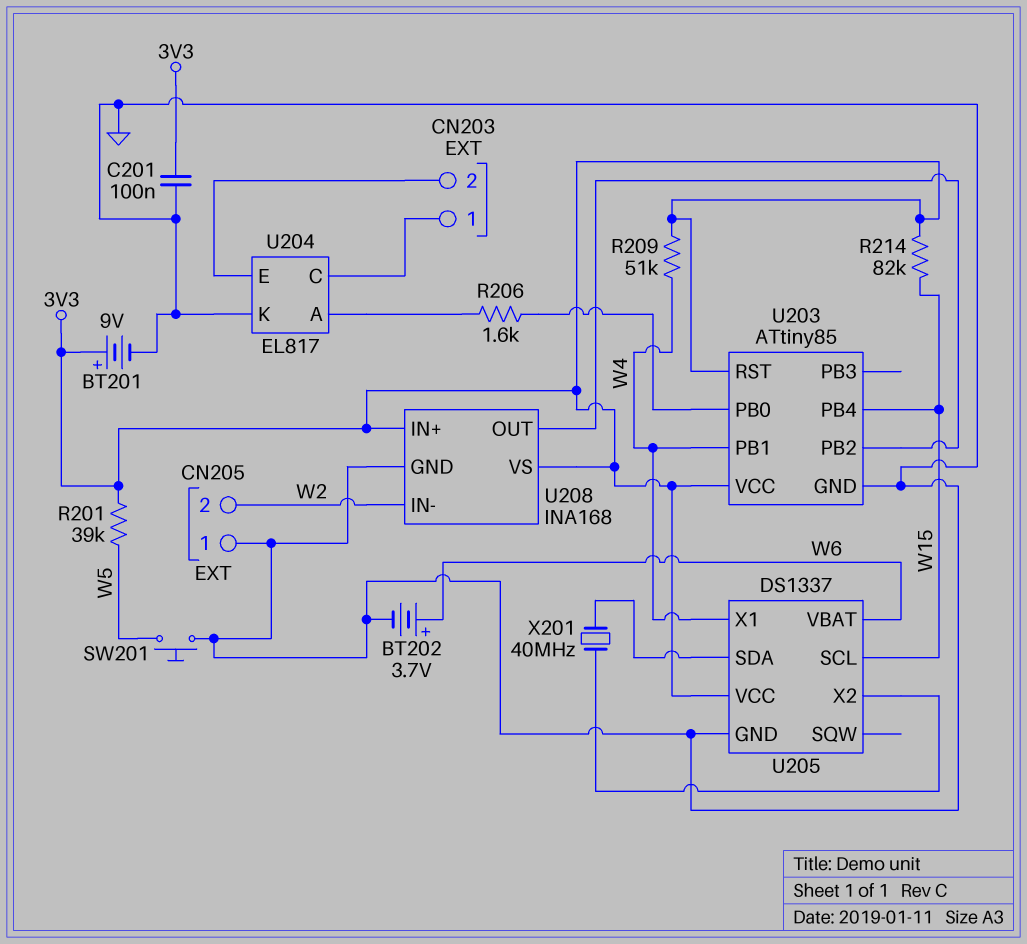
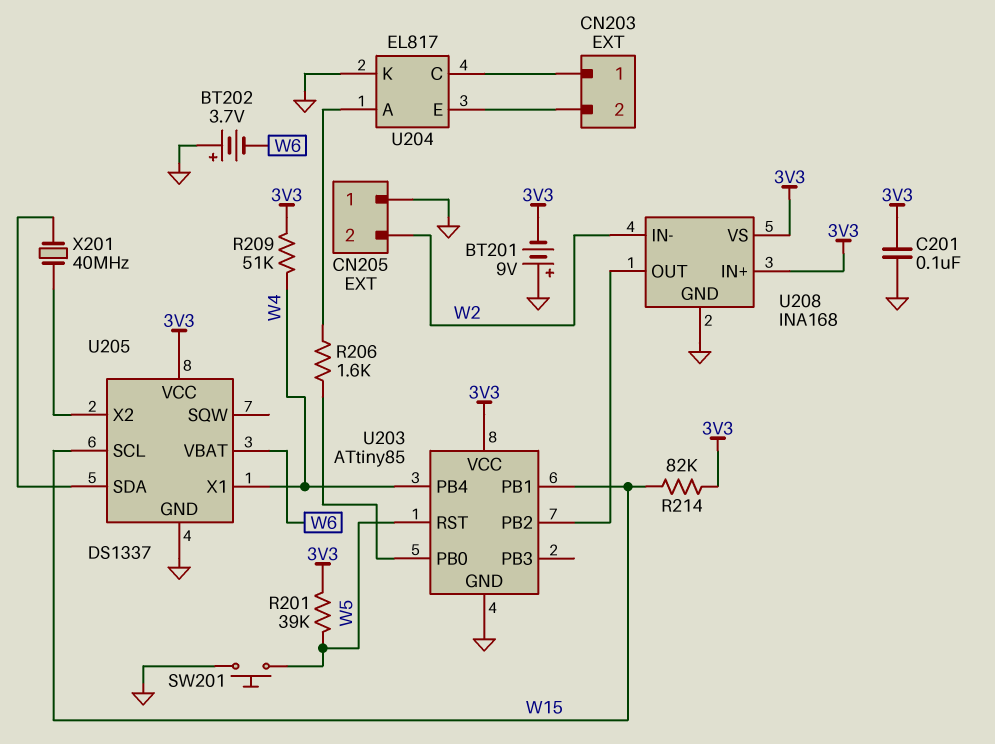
BT201: 9V (plus 3V3, minus GND) -> 9V (plus GND, minus 3V3)
BT202: 3.7V (plus W6, minus GND) -> 3.7V (plus GND, minus W6)
U203 pin PB1: W4 -> W15
U203 pin PB4: W15 -> W4
U203 pin RST: 3V3 -> W5

